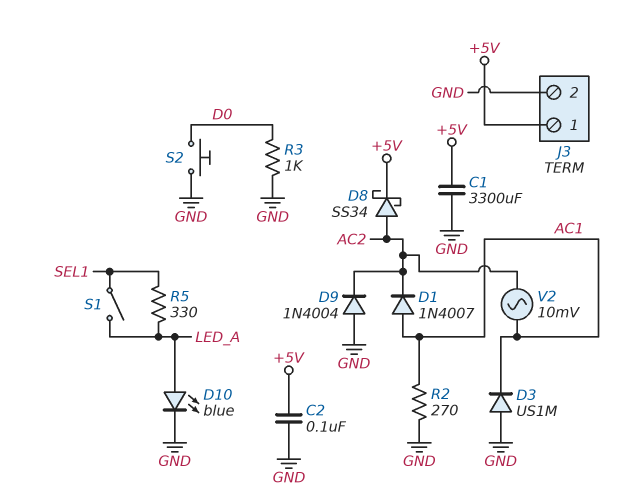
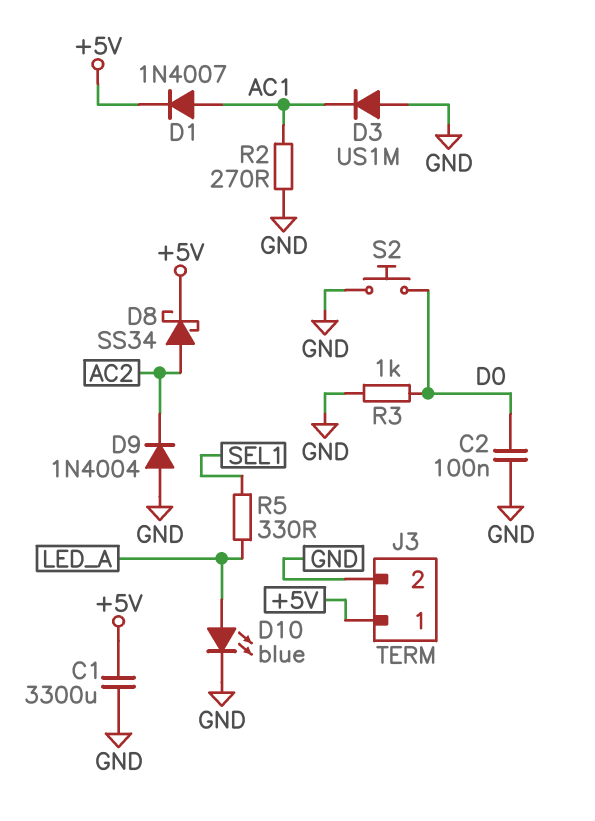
C2: 100nF (+5V, GND) -> 100nF (D0, GND)
D1: diode 1N4007 (A AC1, K AC2) -> diode 1N4007 (A AC1, K +5V)
S1: switch (LED_A, SEL1) -> none
V2: AC 10mV (AC1, AC2) -> none

